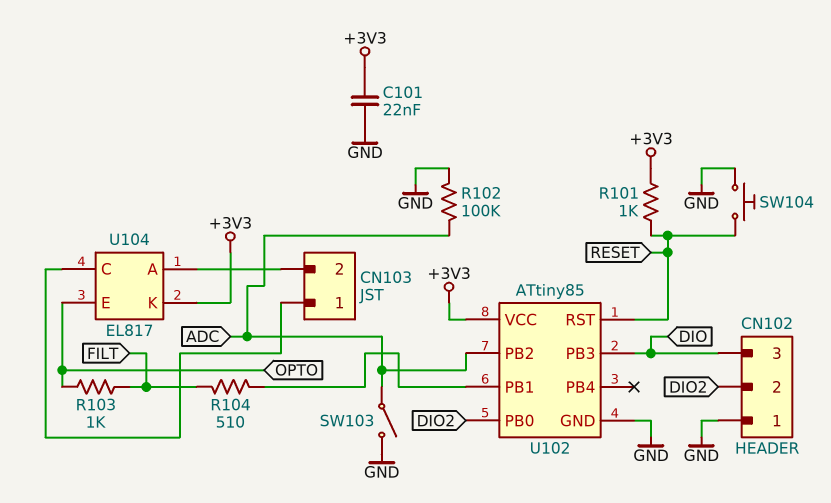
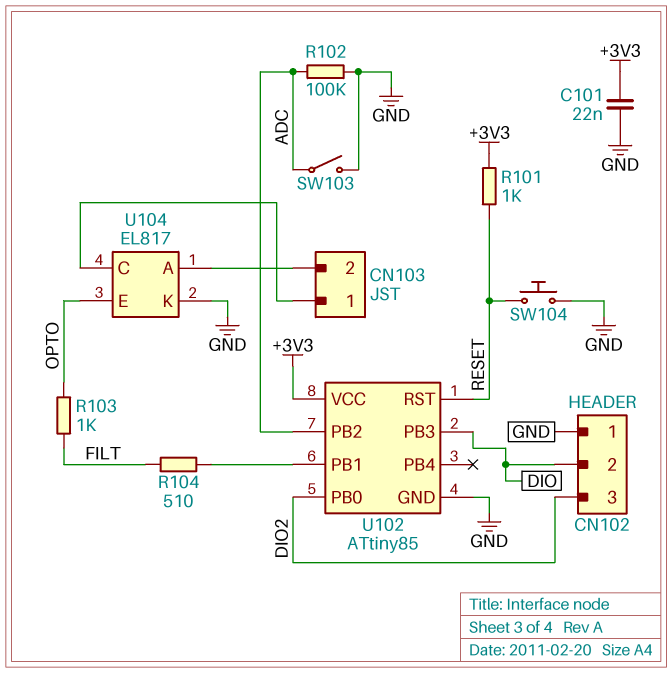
CN102 pin 2: DIO2 -> DIO
CN102 pin 3: DIO -> DIO2
U104 pin K: +3V3 -> GND

